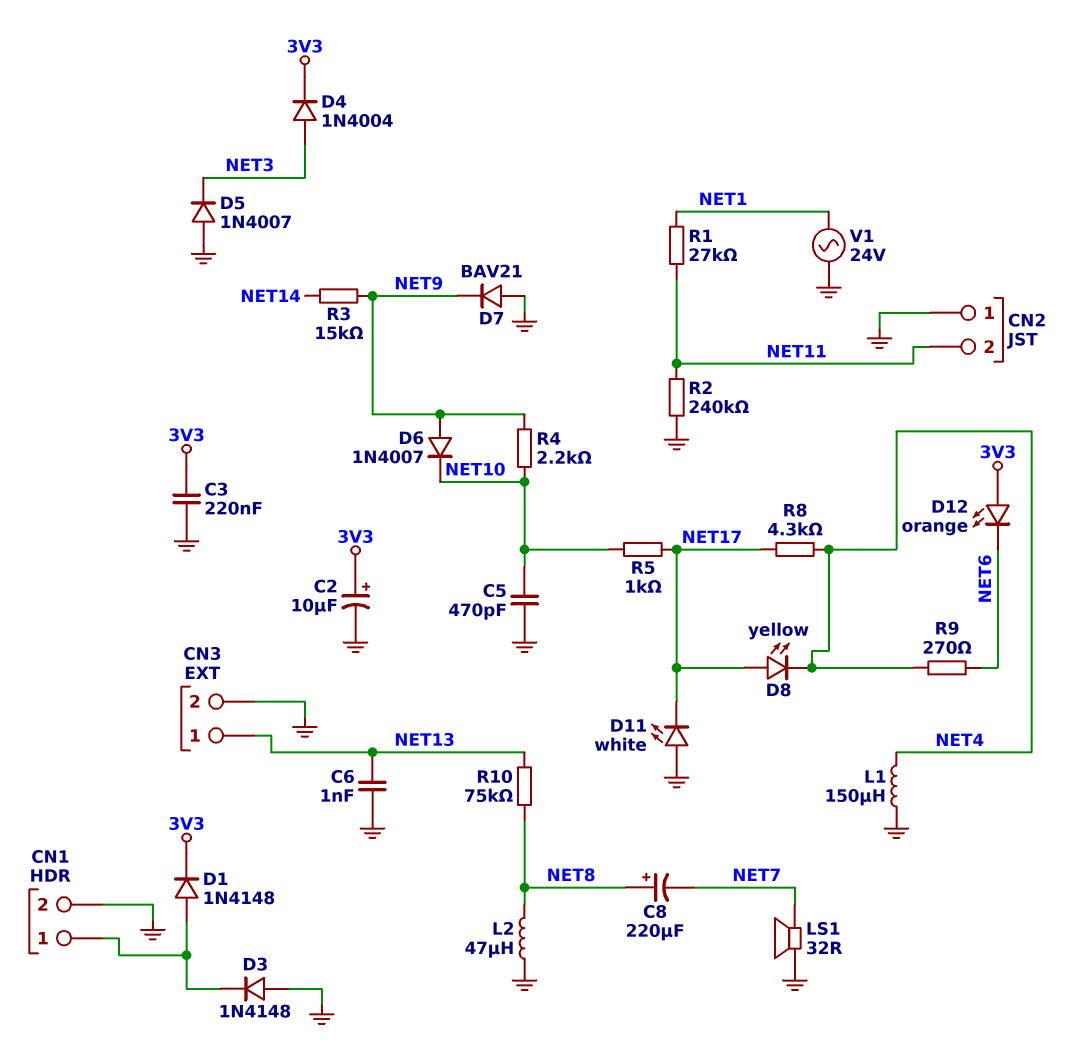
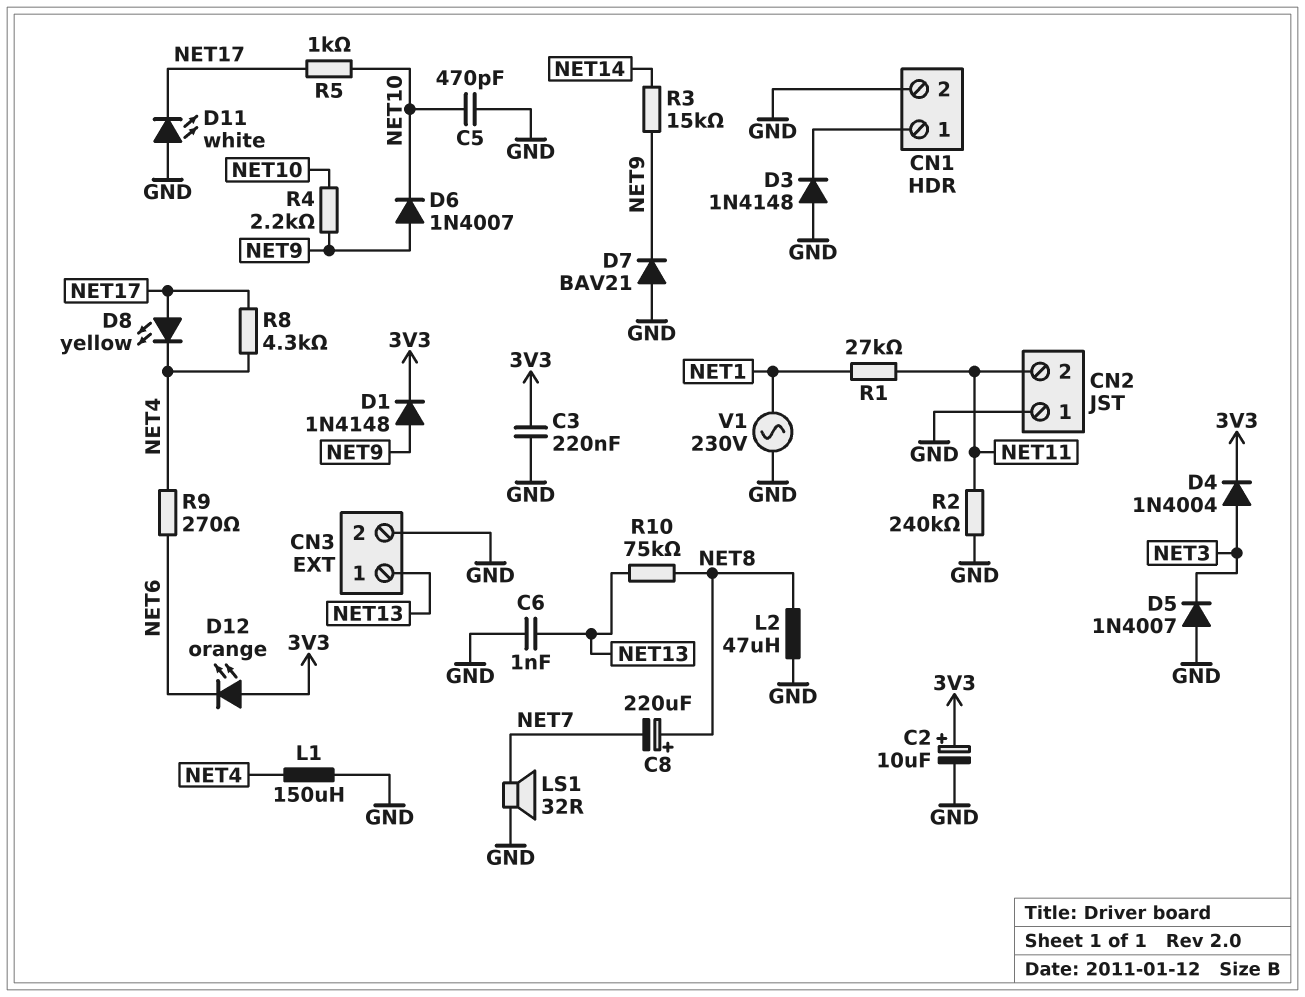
D1: diode 1N4148 (A CN1/1, K 3V3) -> diode 1N4148 (A NET9, K 3V3)
V1: AC 24V (GND, NET1) -> AC 230V (GND, NET1)

